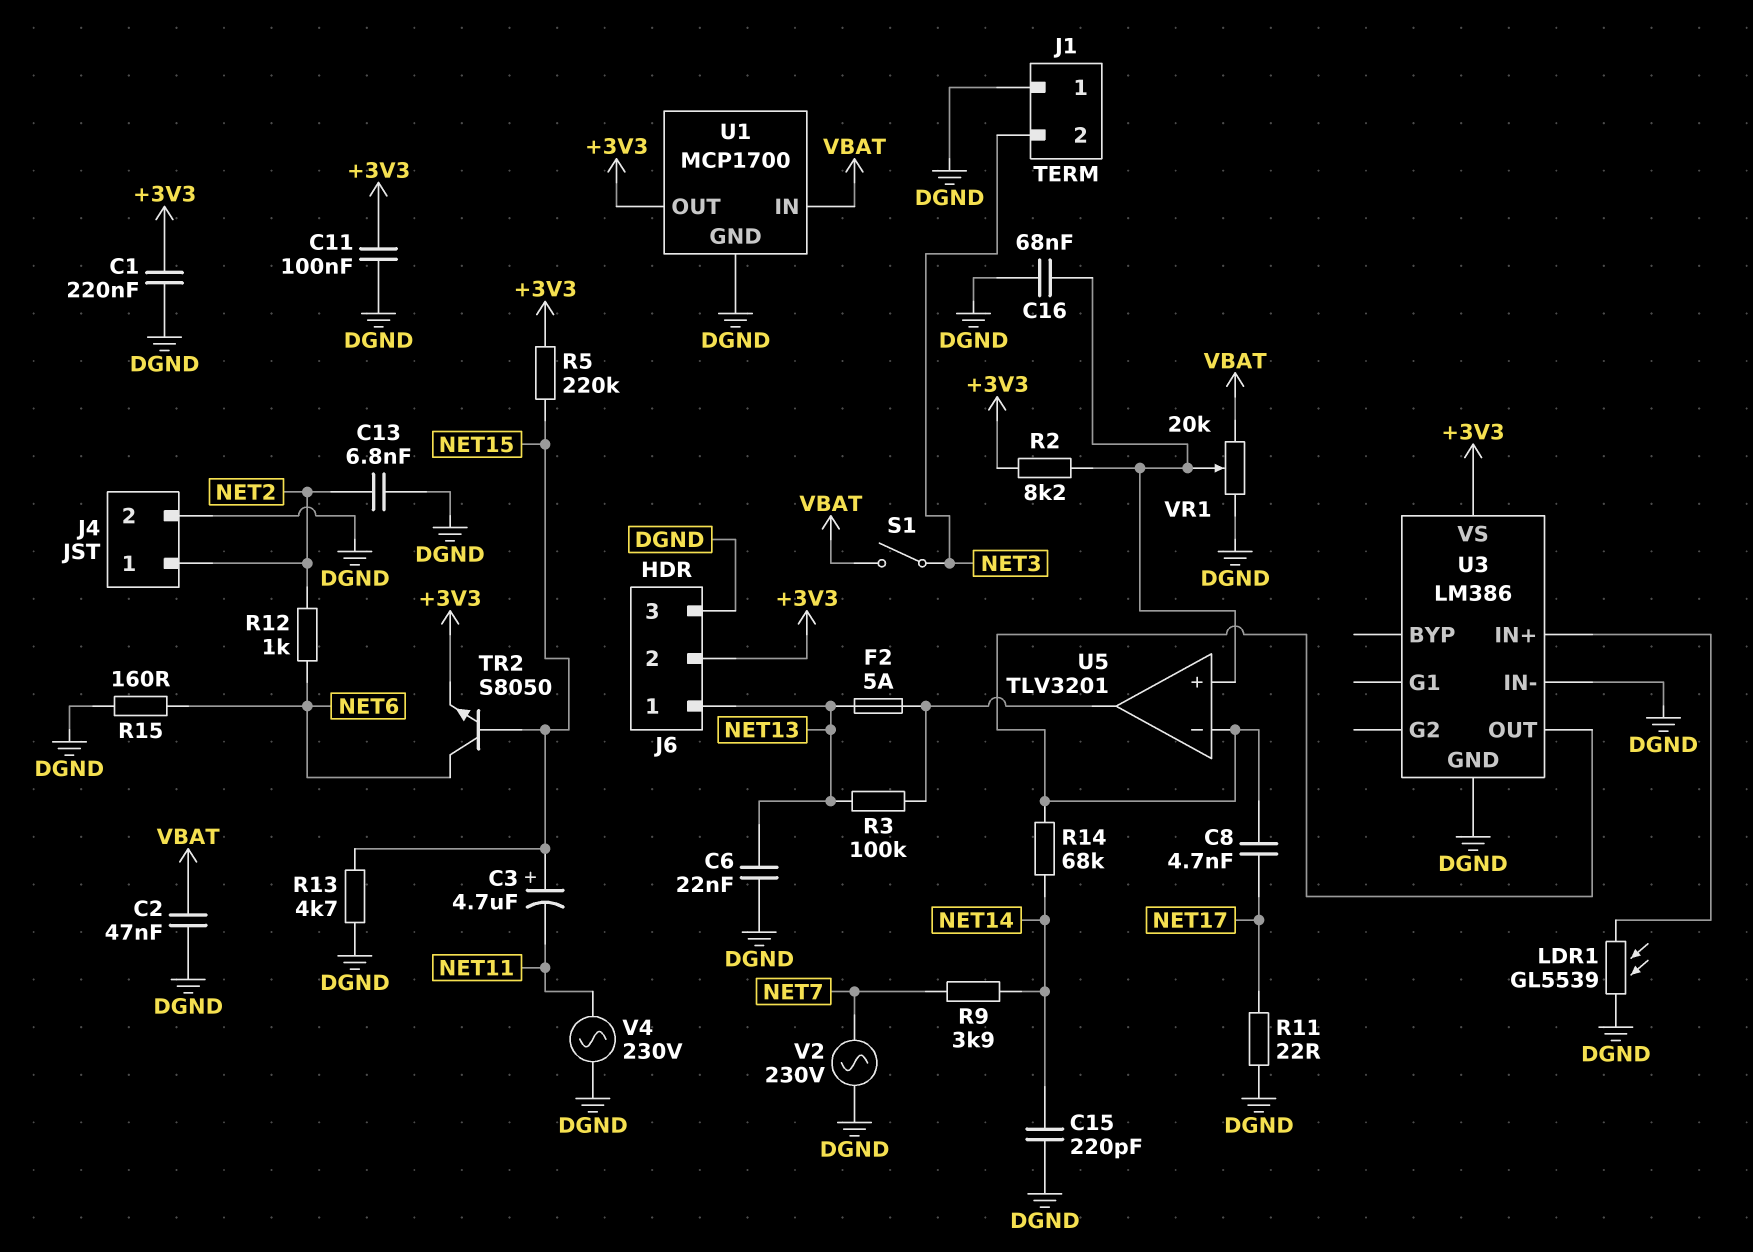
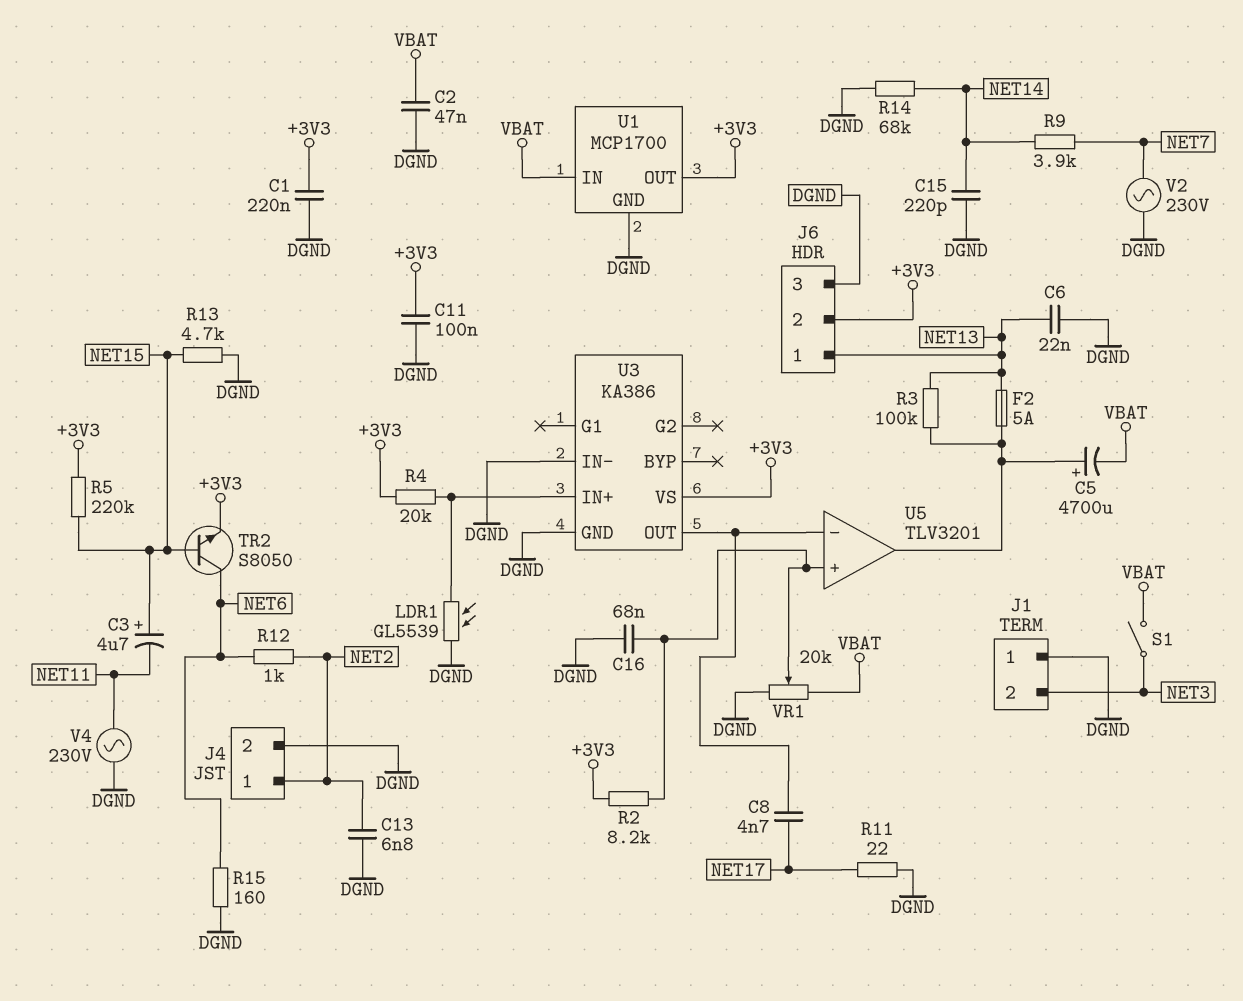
C5: none -> 4700uF (plus U5/out, minus VBAT)
R4: none -> 20k (+3V3, U3/IN+)
R14: 68k (NET14, U3/OUT) -> 68k (DGND, NET14)
U3: LM386 -> KA386

